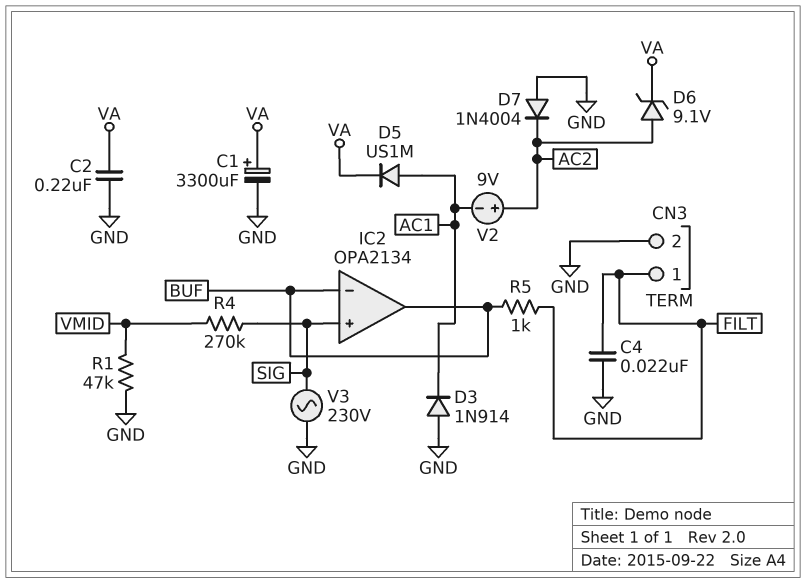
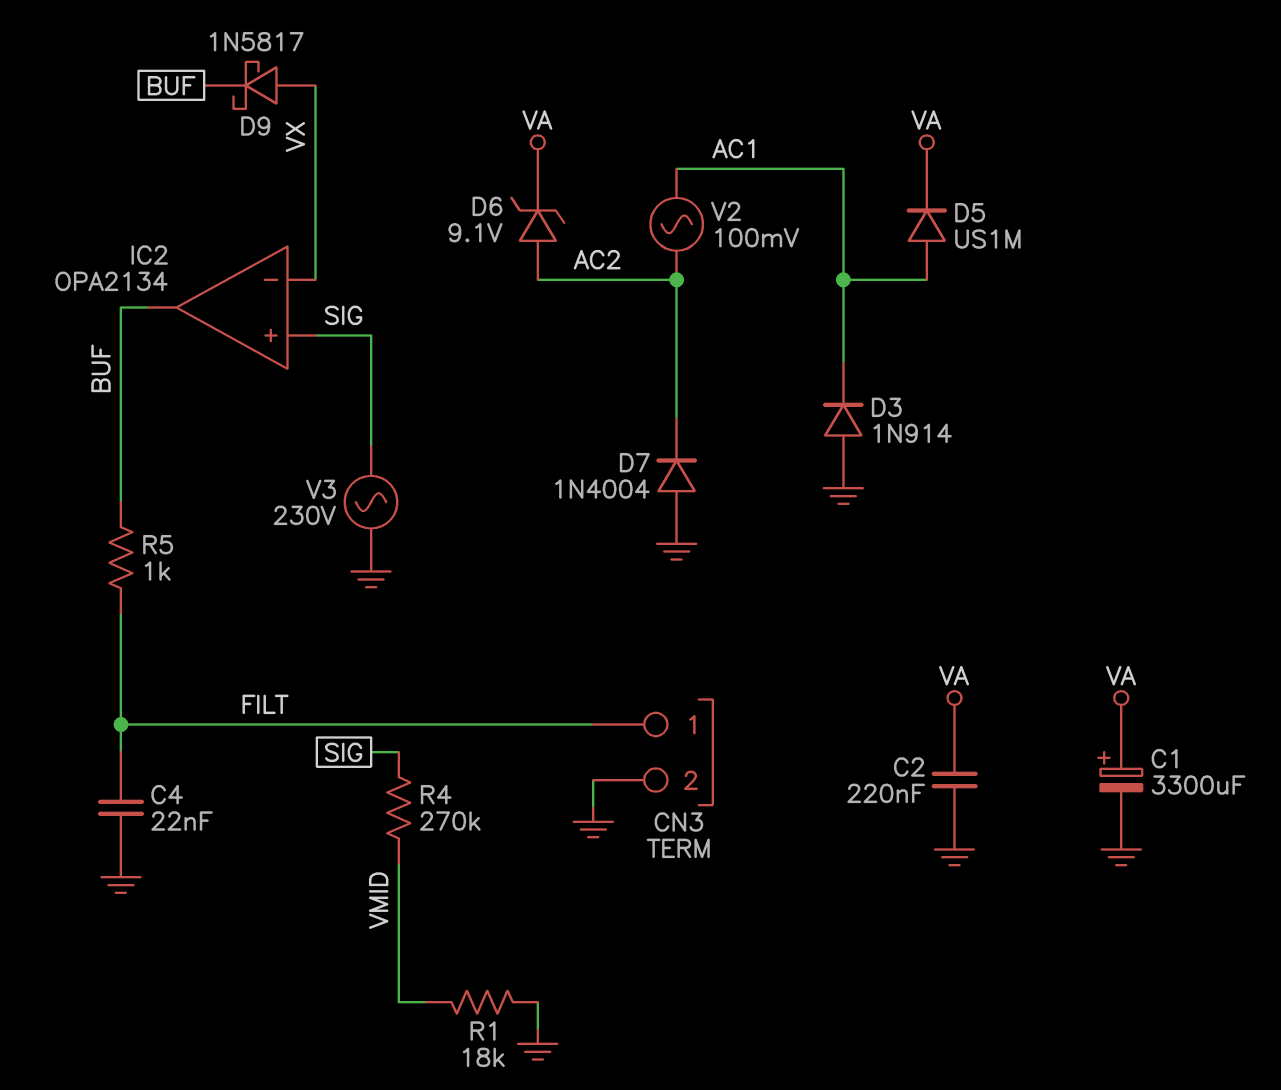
D9: none -> schottky 1N5817 (A VX, K BUF)
IC2 pin in-: BUF -> VX
R1: 47k (GND, VMID) -> 18k (GND, VMID)
V2: 9V (plus AC2, minus AC1) -> AC 100mV (AC1, AC2)

